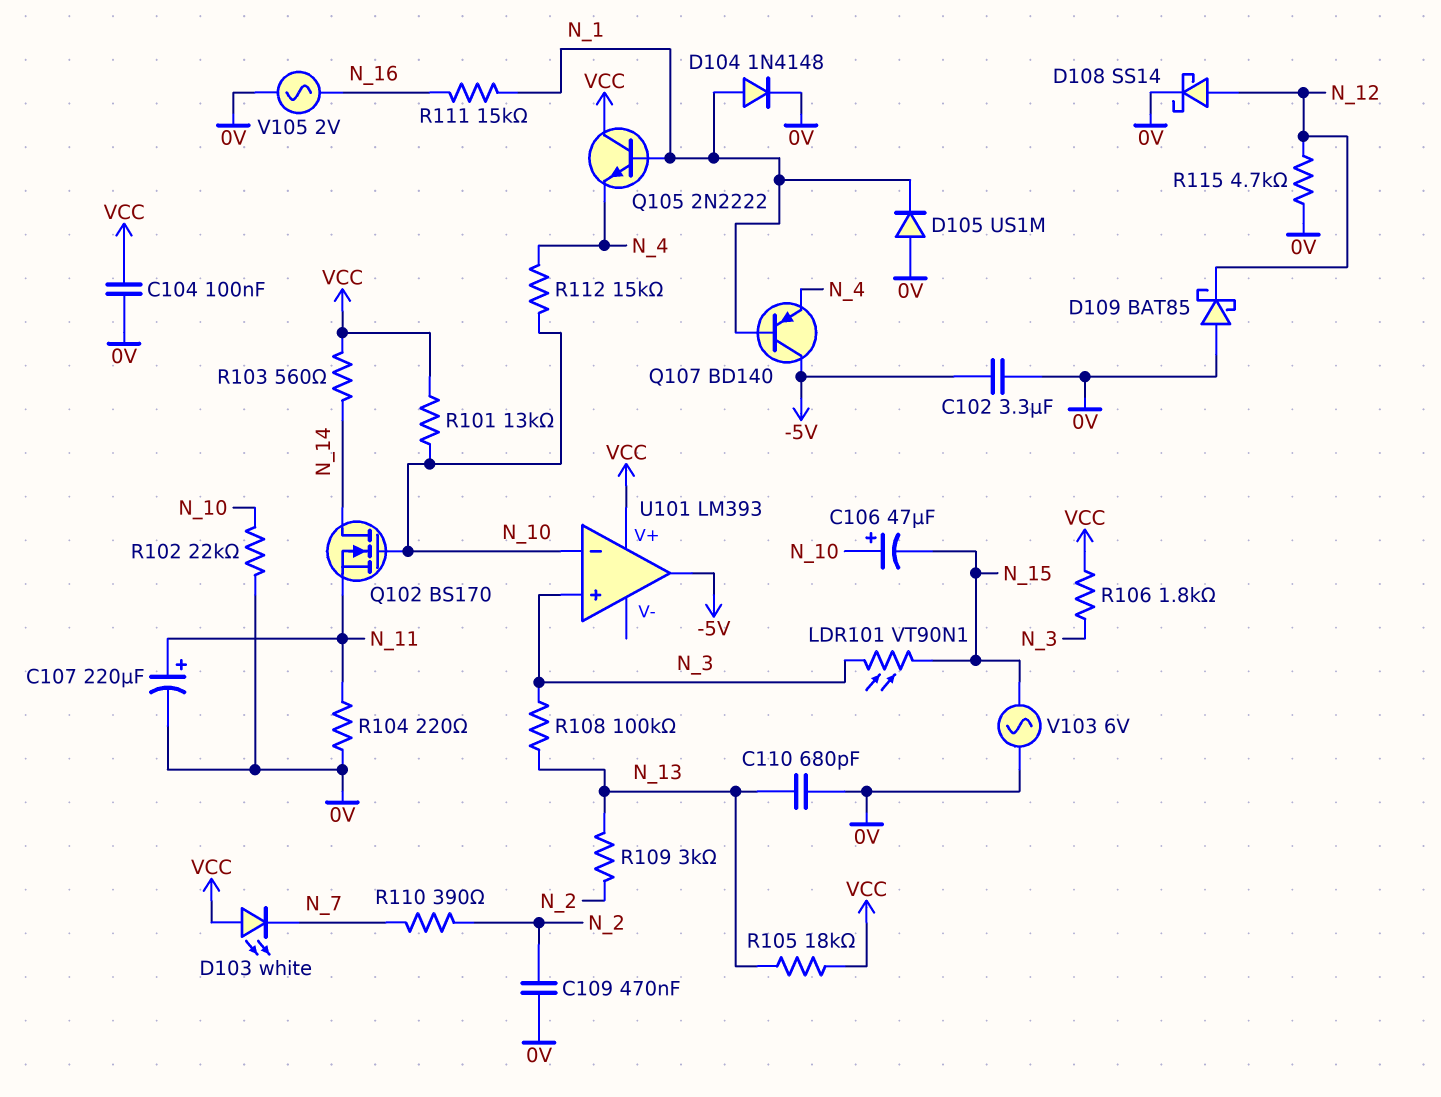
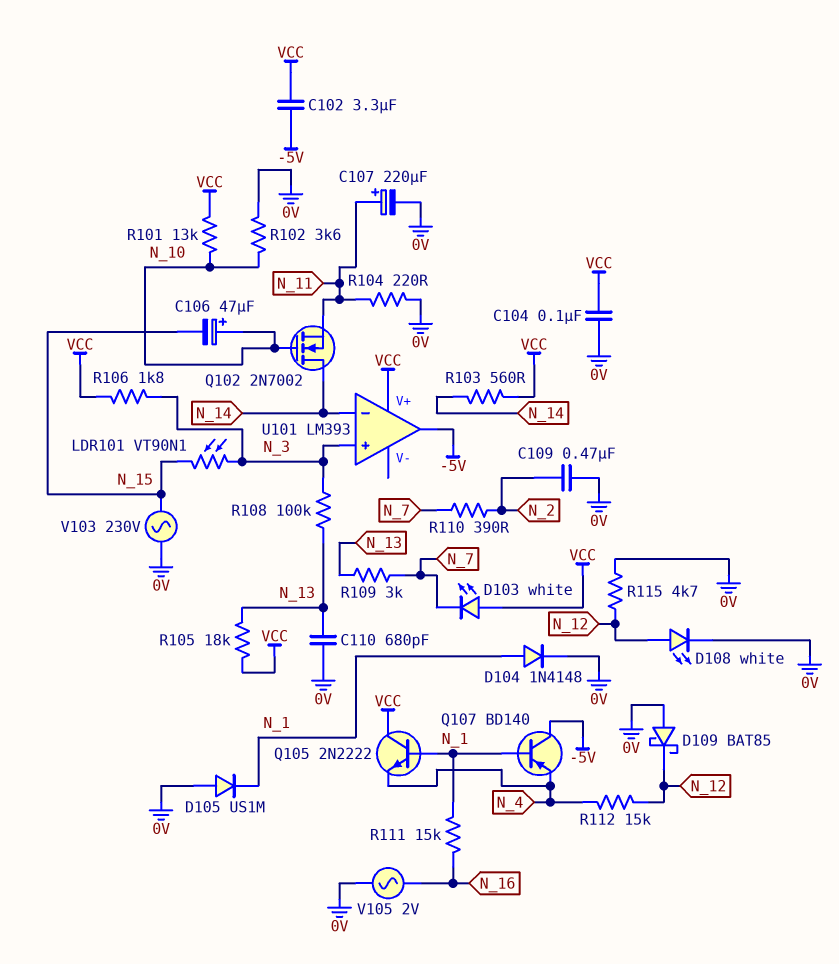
C102: 3.3uF (-5V, 0V) -> 3.3uF (-5V, VCC)
D108: schottky SS14 (A N_12, K 0V) -> LED white (A N_12, K 0V)
Q102: NMOS BS170 (G N_10, D N_14, S N_11) -> NMOS 2N7002 (G N_10, D N_14, S N_11)
R102: 22k (0V, N_10) -> 3.6k (0V, N_10)
R109: 3k (N_2, N_13) -> 3k (N_7, N_13)
R112: 15k (N_4, N_10) -> 15k (N_4, N_12)
U101 pin in-: N_10 -> N_14
V103: AC 6V (0V, N_15) -> AC 230V (0V, N_15)

